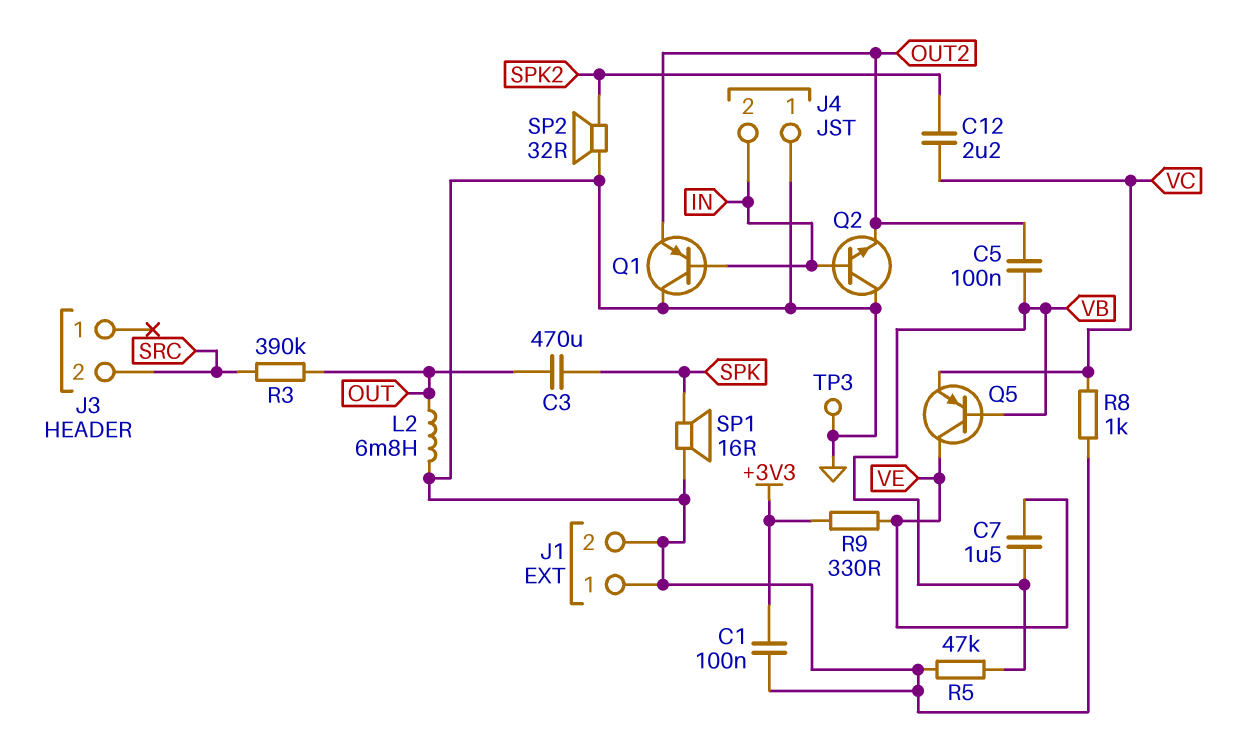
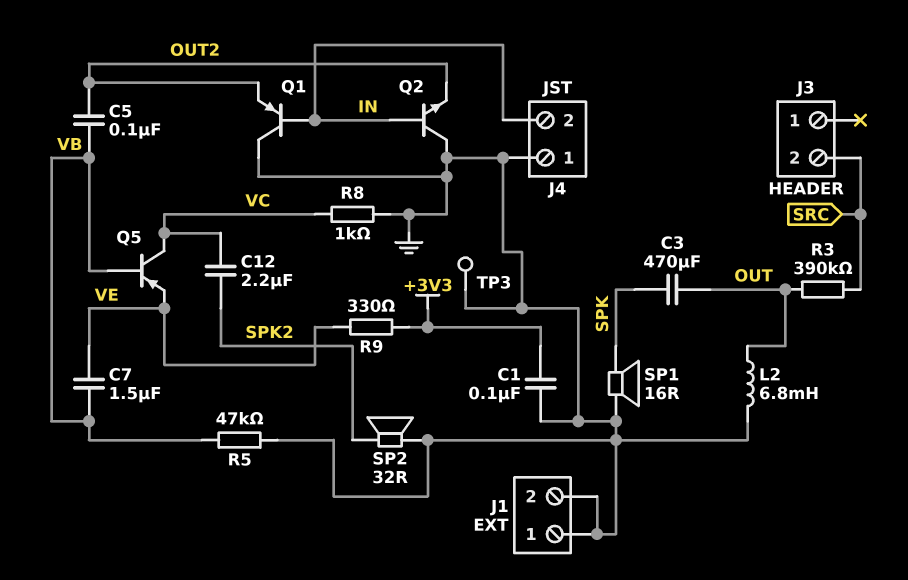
Q5: PNP (B VB, C VE, E VC) -> PNP (B VB, C VC, E VE)

